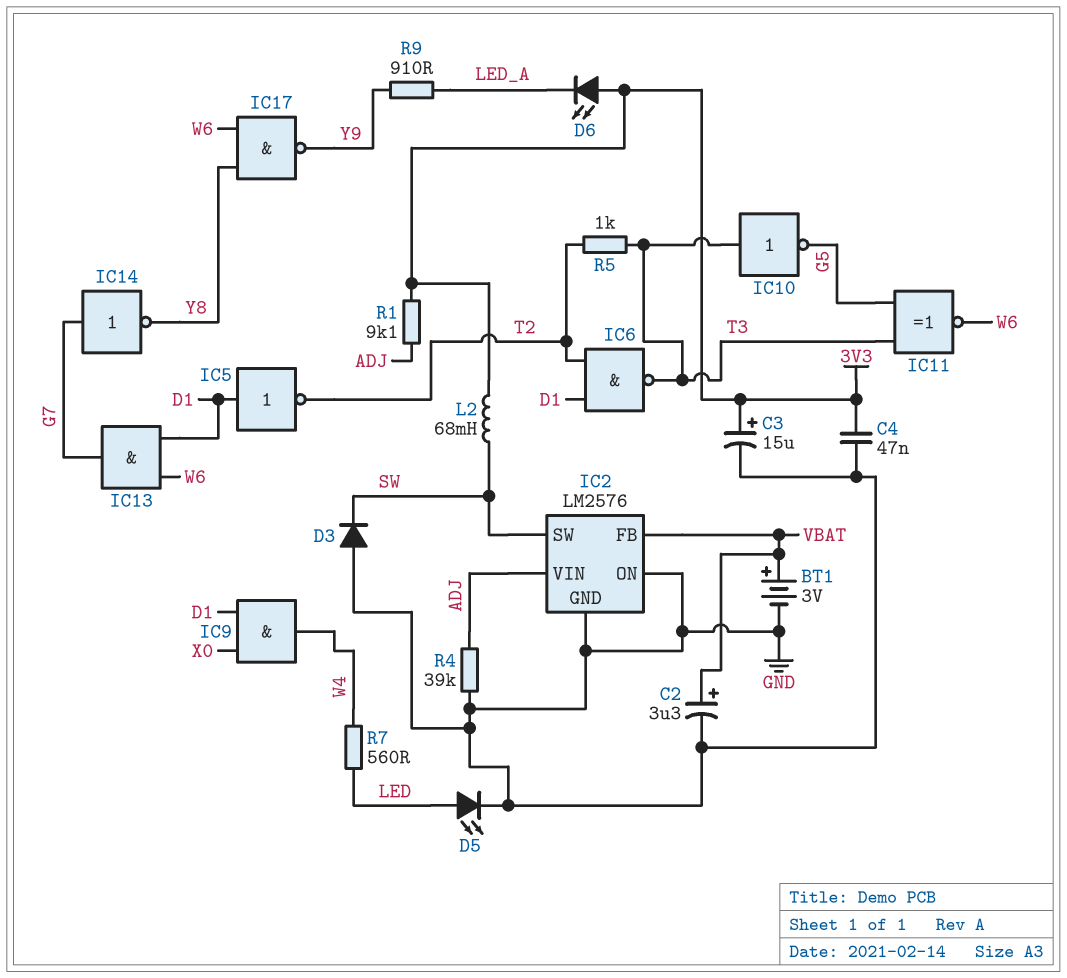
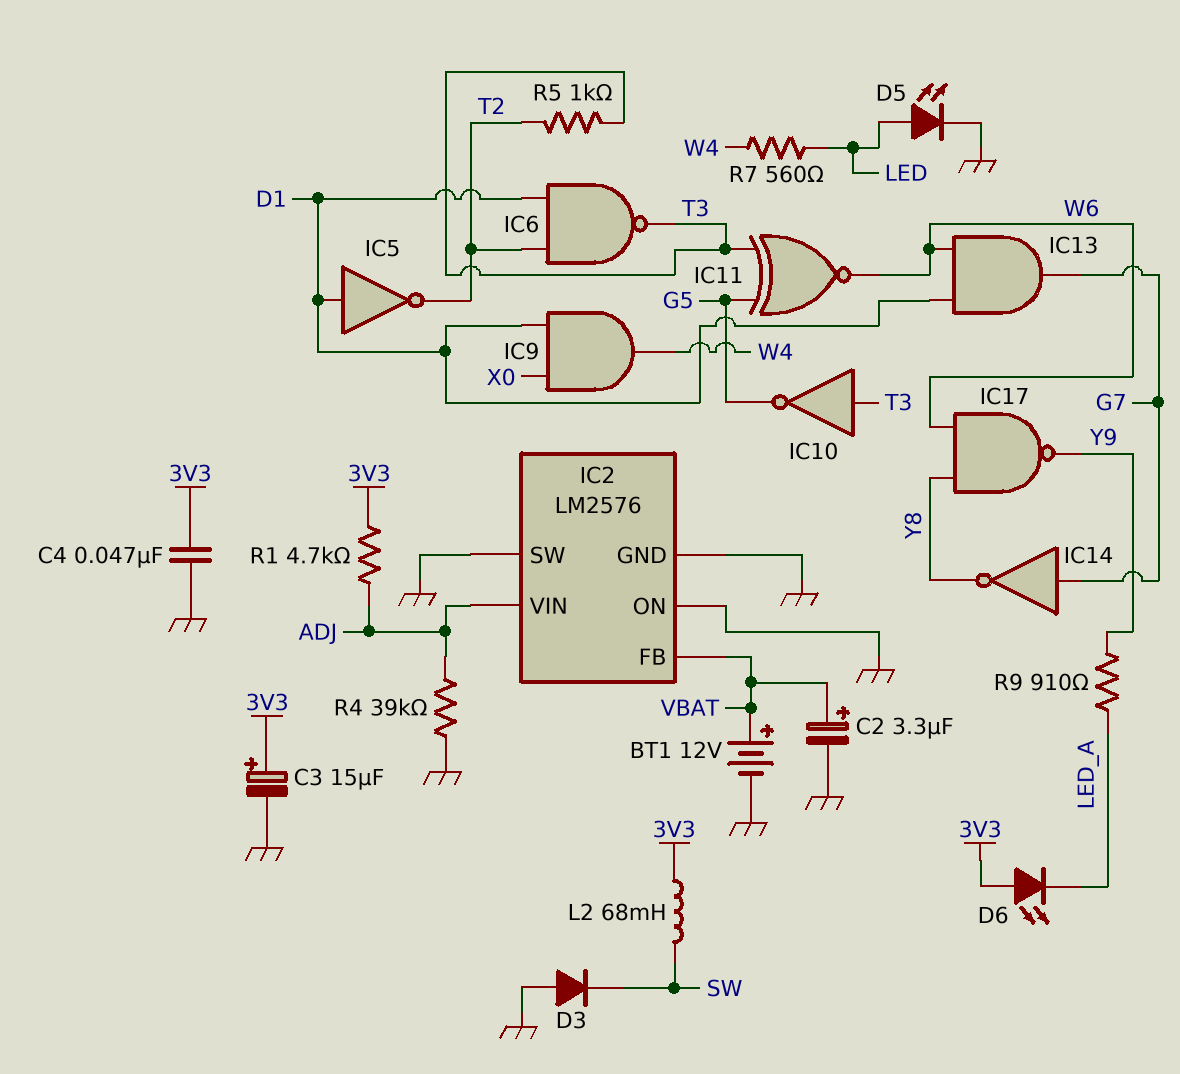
BT1: 3V (plus VBAT, minus GND) -> 12V (plus VBAT, minus GND)
IC2 pin SW: SW -> GND
R1: 9.1k (3V3, ADJ) -> 4.7k (3V3, ADJ)

